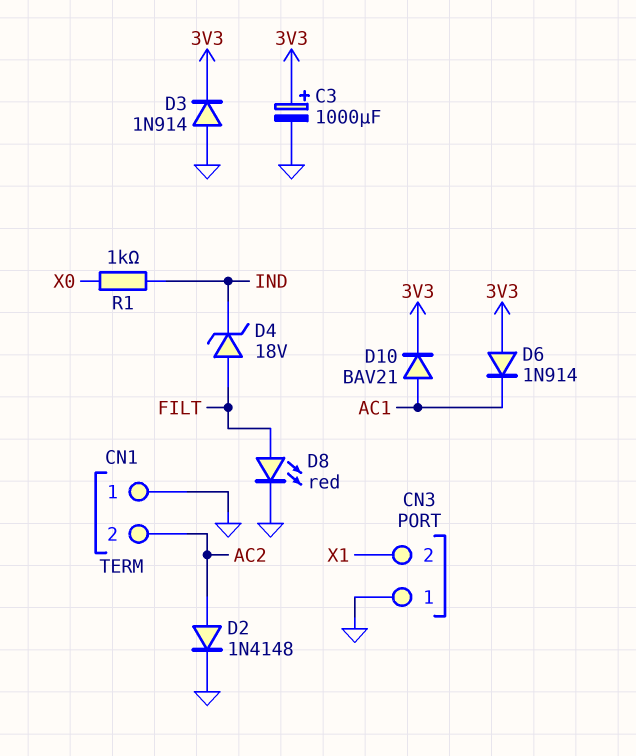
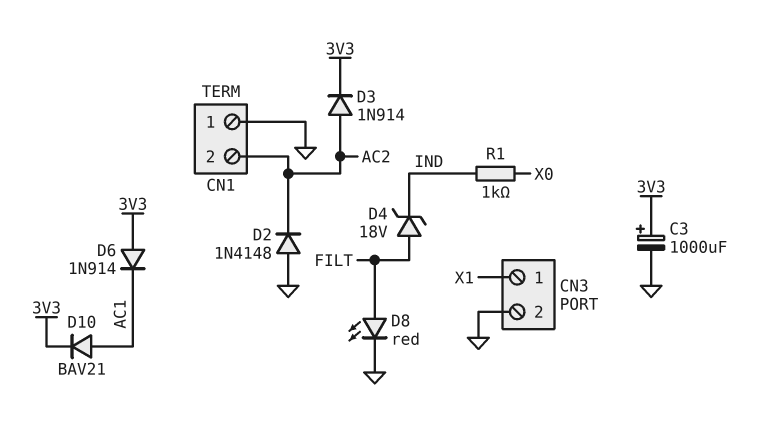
CN3 pin 1: GND -> X1
CN3 pin 2: X1 -> GND
D2: diode 1N4148 (A AC2, K GND) -> diode 1N4148 (A GND, K AC2)
D3: diode 1N914 (A GND, K 3V3) -> diode 1N914 (A AC2, K 3V3)

